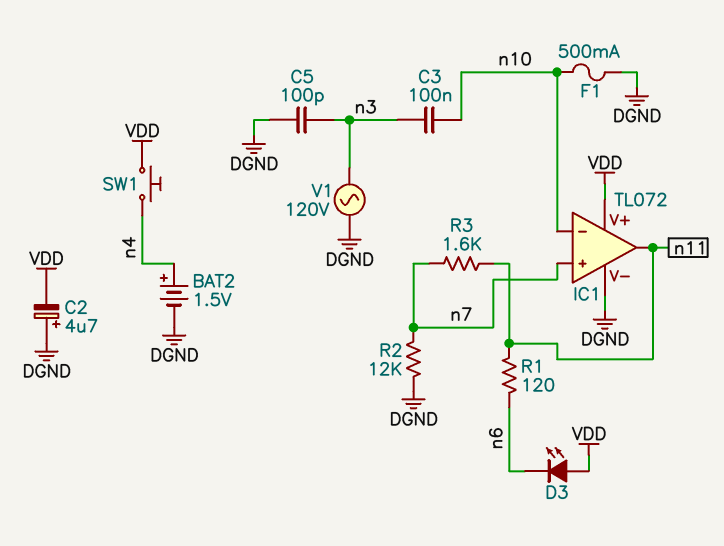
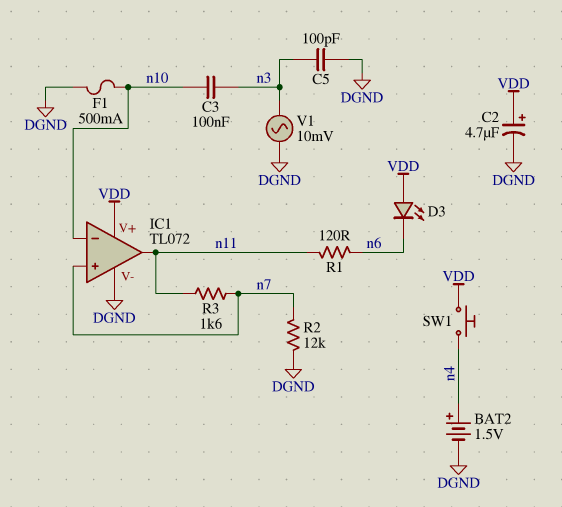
C2: 4.7uF (plus DGND, minus VDD) -> 4.7uF (plus VDD, minus DGND)
V1: AC 120V (DGND, n3) -> AC 10mV (DGND, n3)

